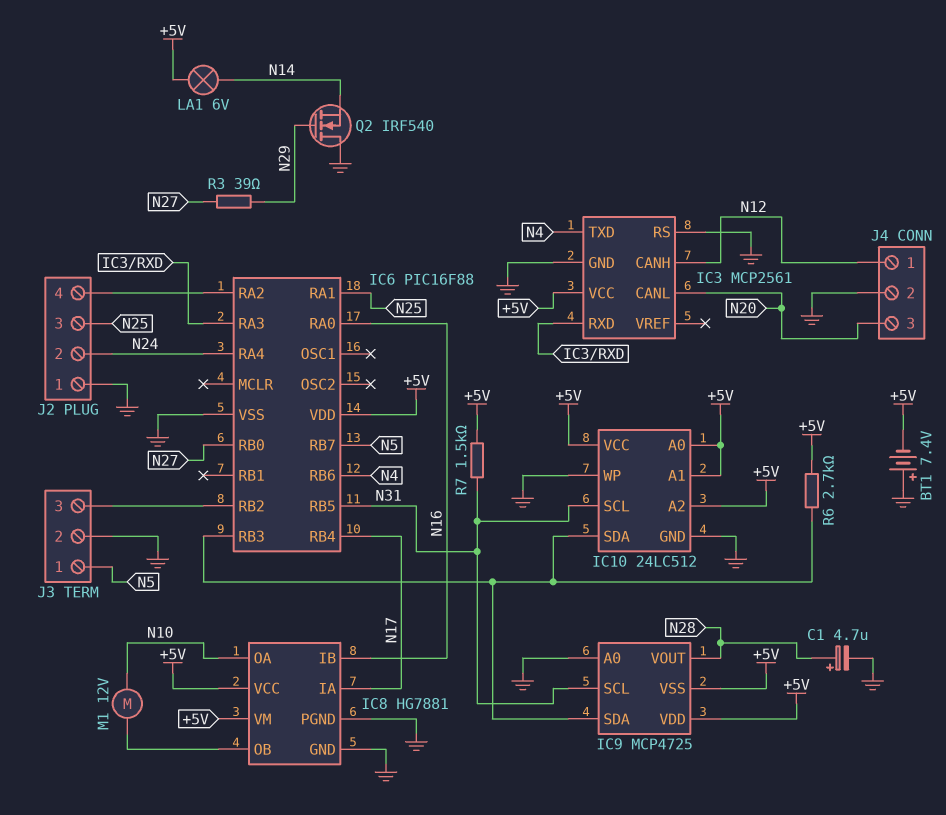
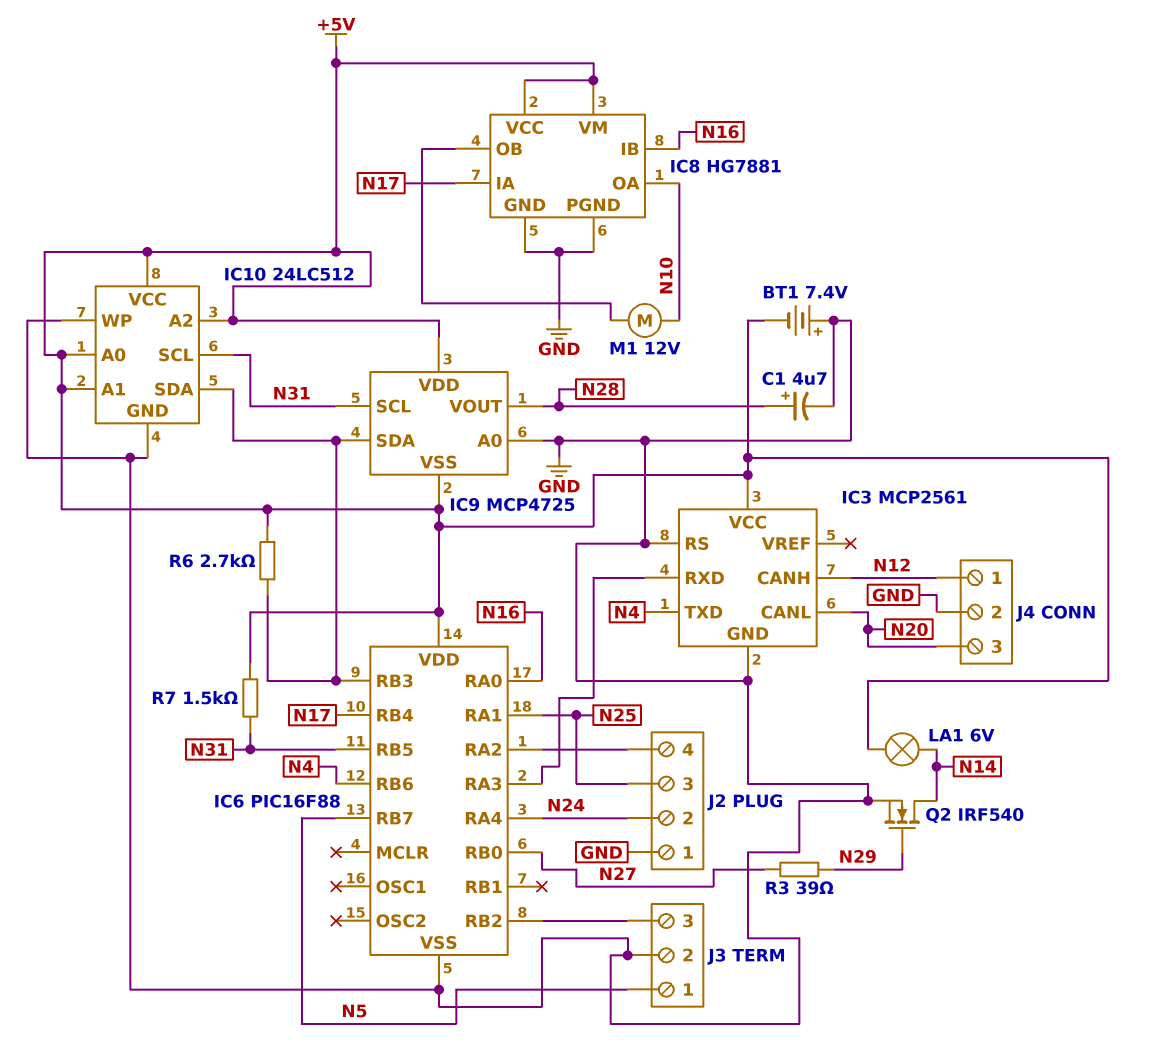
Q2: NMOS IRF540 (G N29, D GND, S N14) -> NMOS IRF540 (G N29, D N14, S GND)

